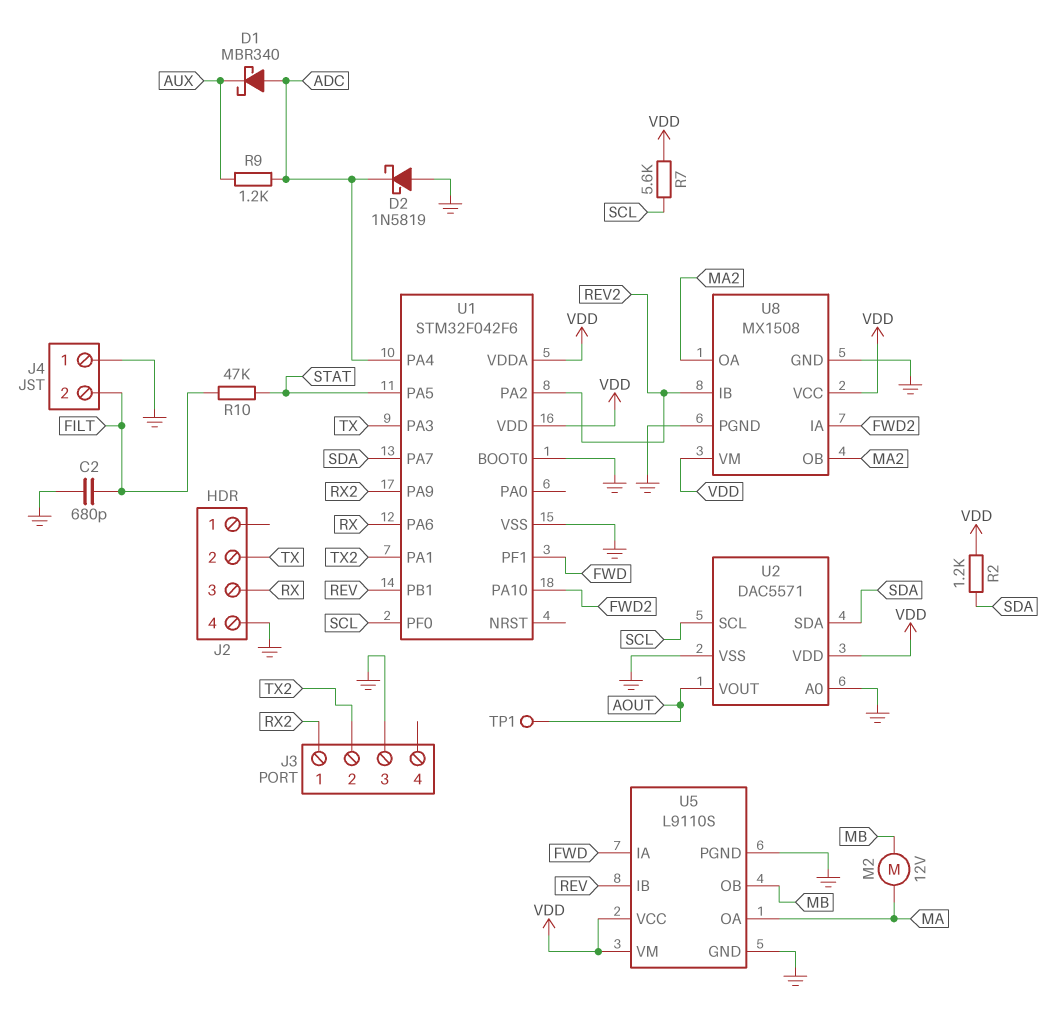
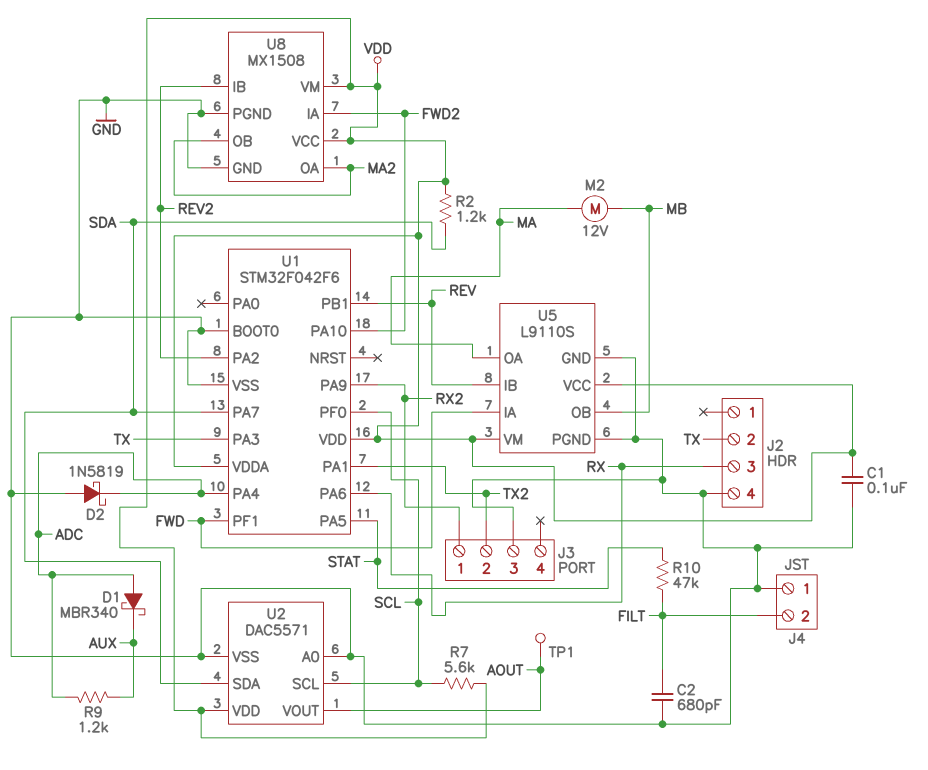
C1: none -> 100nF (GND, VDD)

